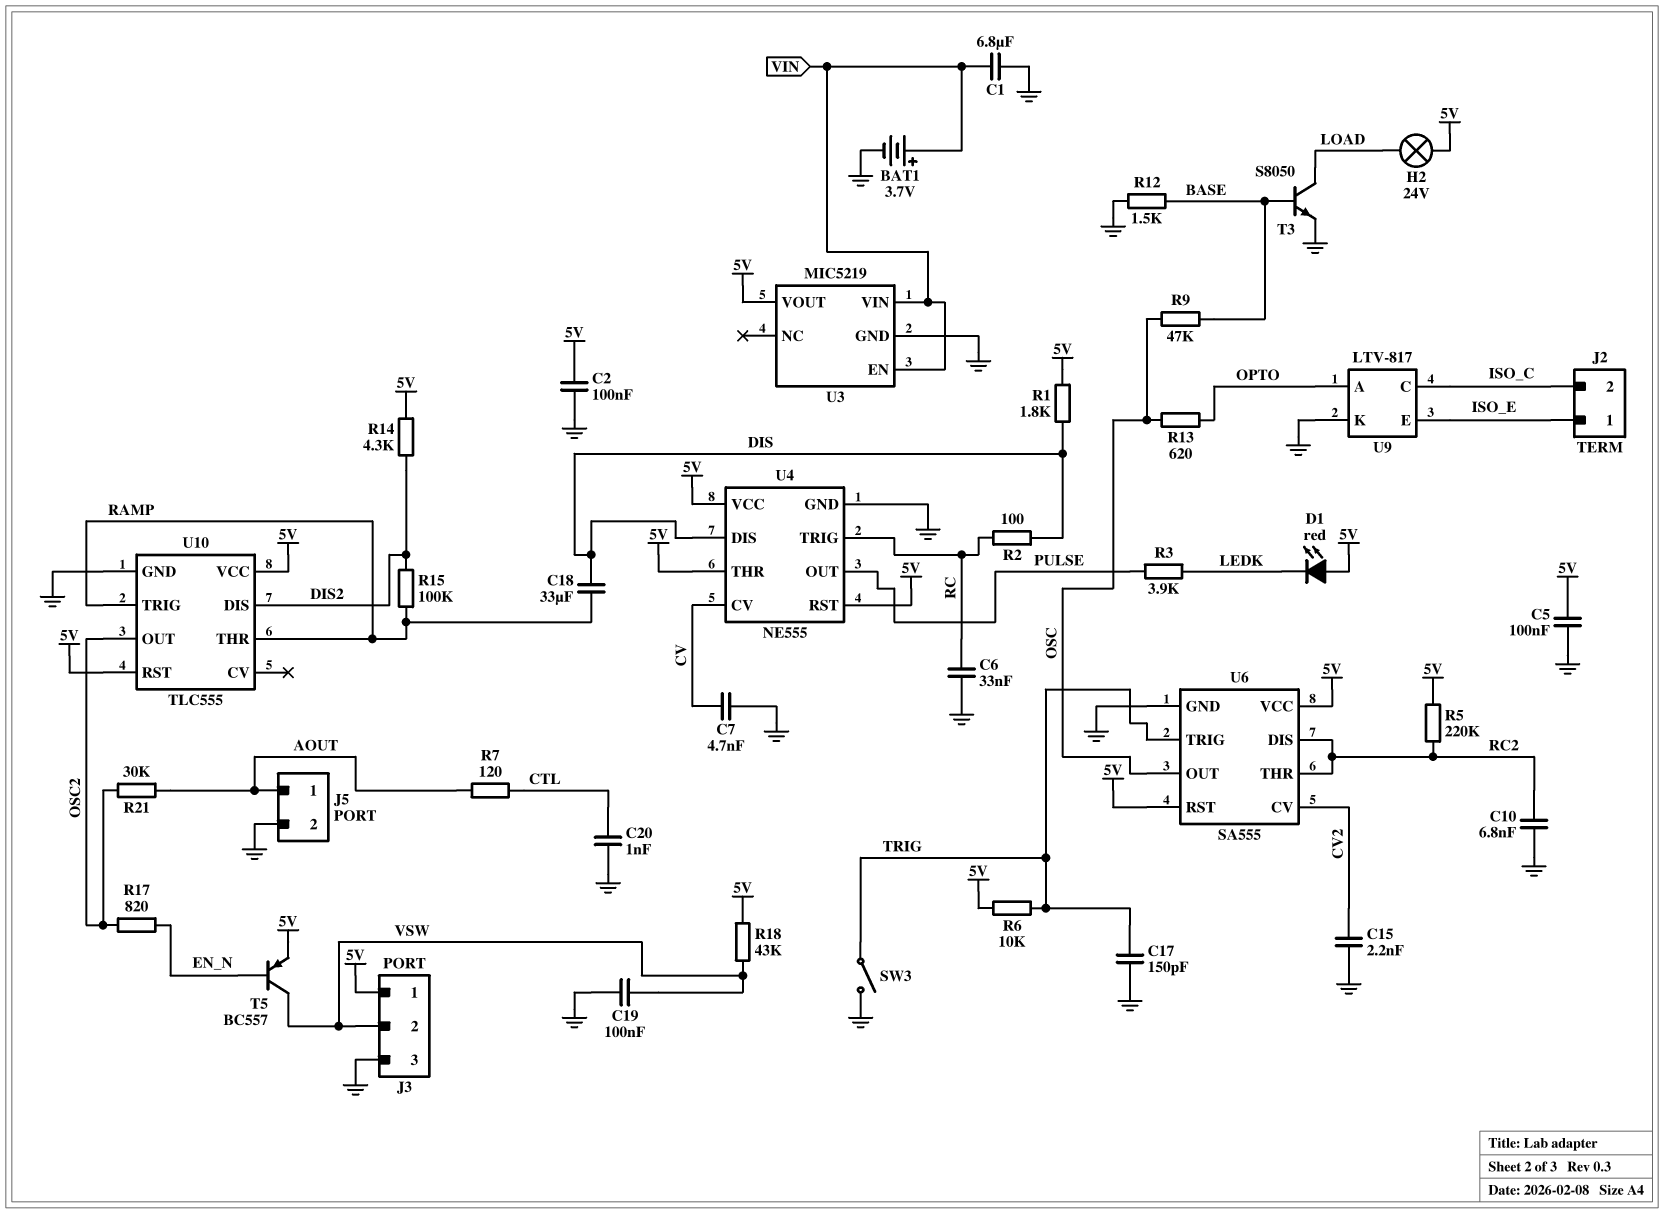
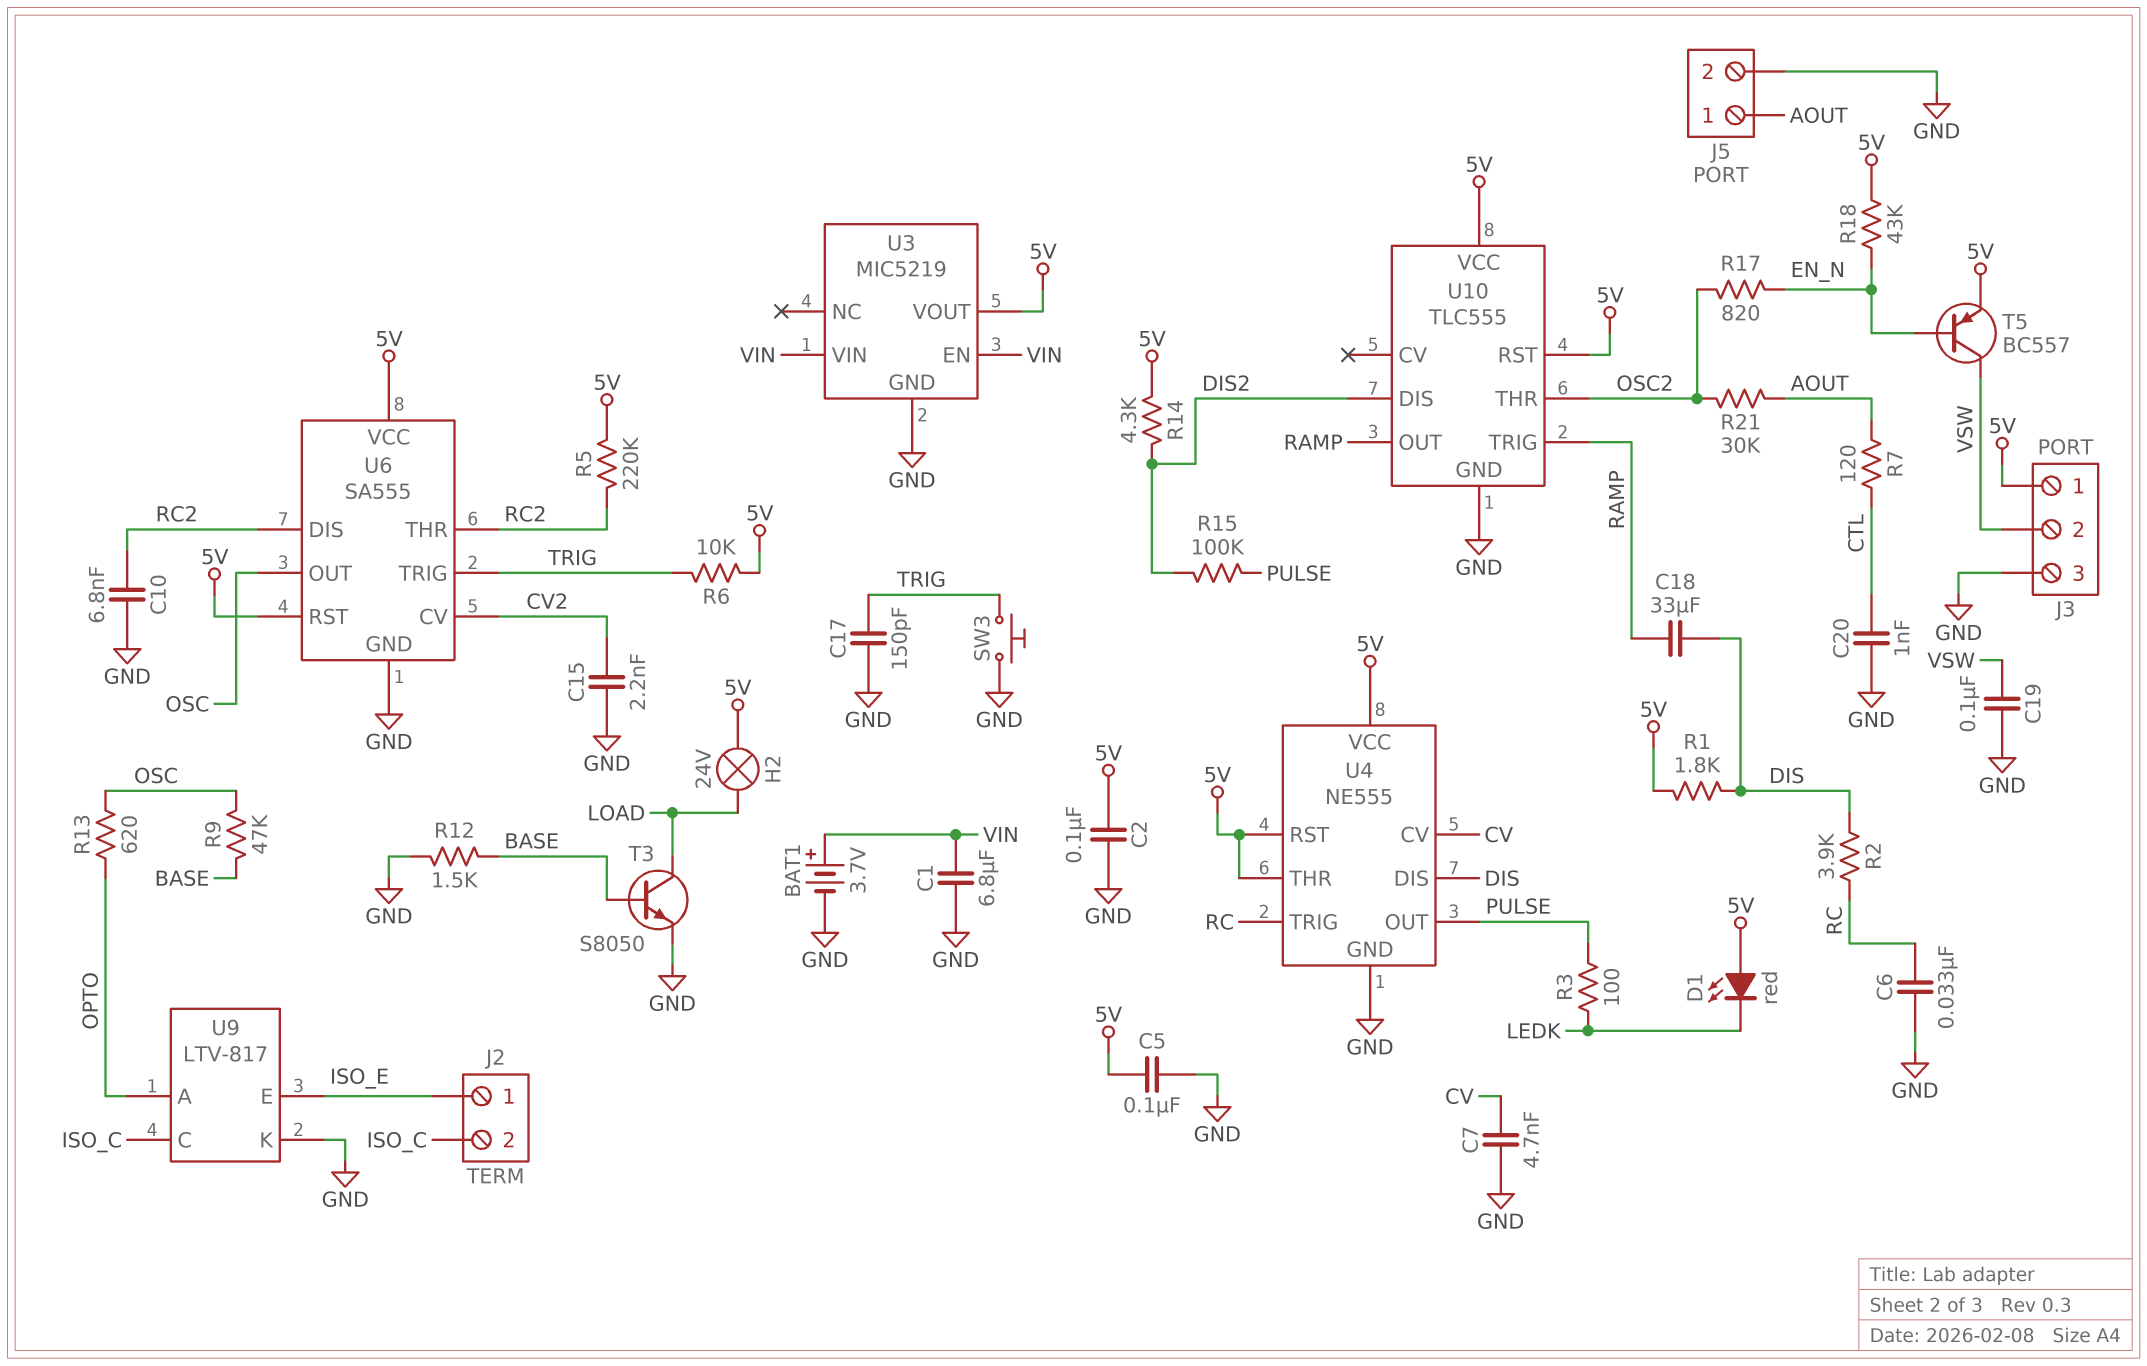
R2: 100 (DIS, RC) -> 3.9k (DIS, RC)
R3: 3.9k (LEDK, PULSE) -> 100 (LEDK, PULSE)
R15: 100k (DIS2, RAMP) -> 100k (DIS2, PULSE)
R18: 43k (5V, VSW) -> 43k (5V, EN_N)
SW3: switch (GND, TRIG) -> button (GND, TRIG)
U10 pin OUT: OSC2 -> RAMP
U10 pin THR: RAMP -> OSC2

